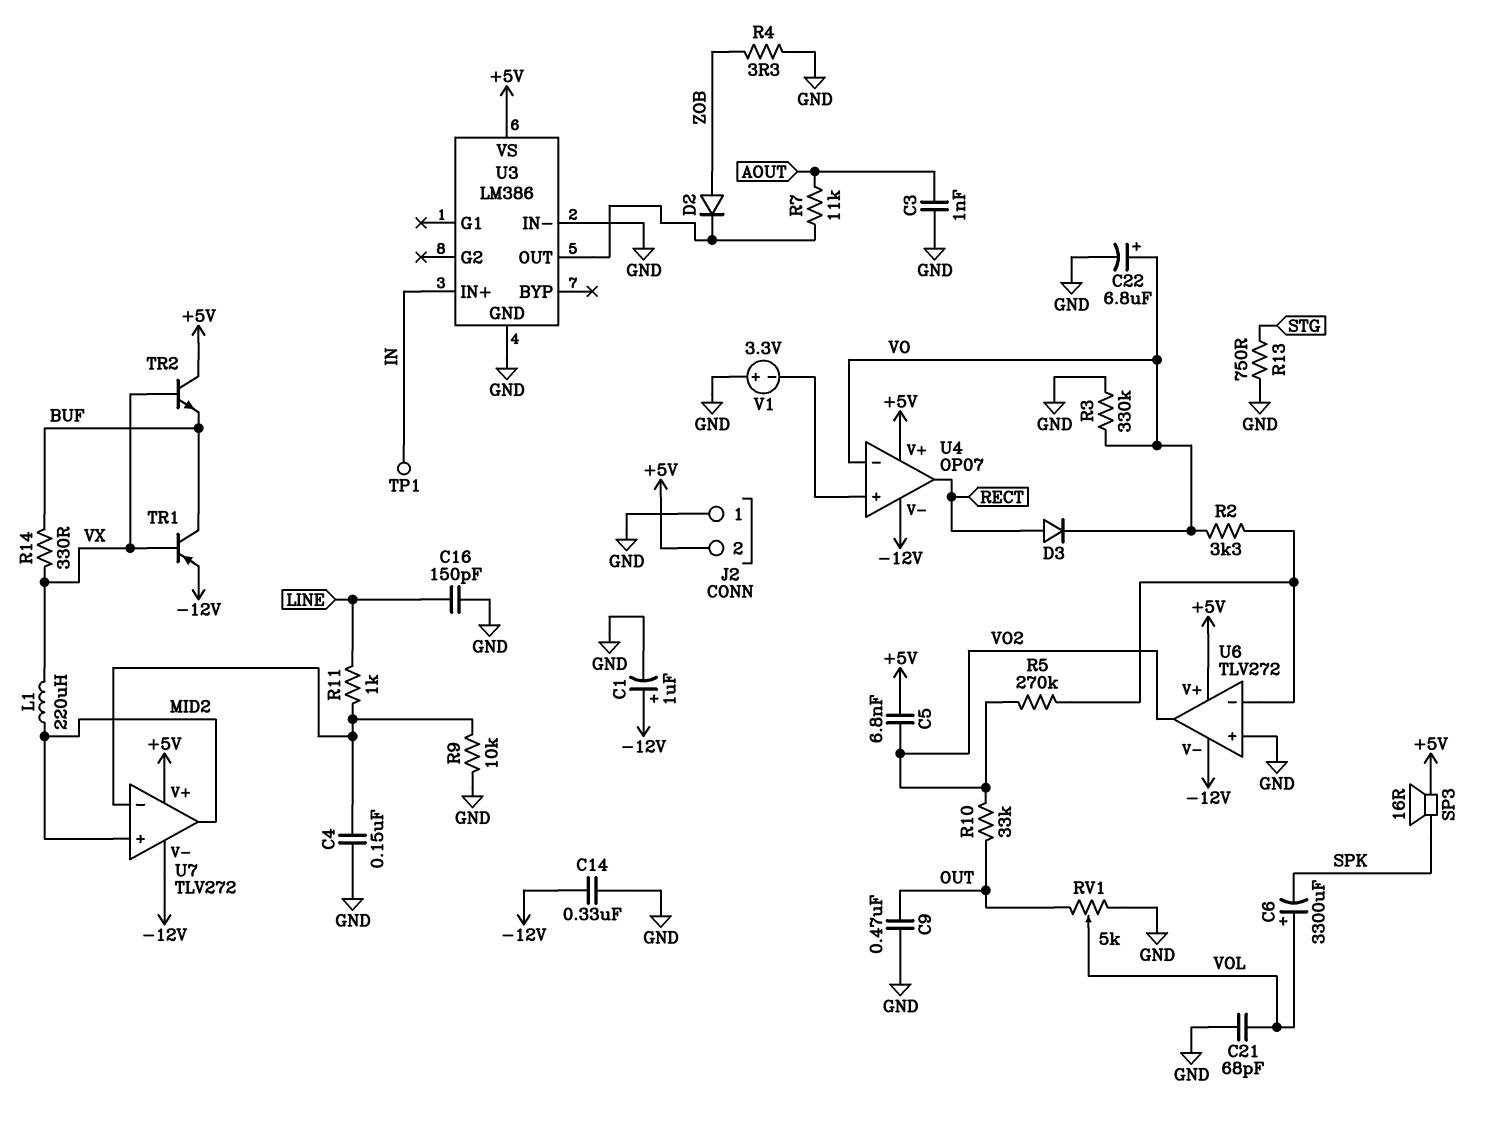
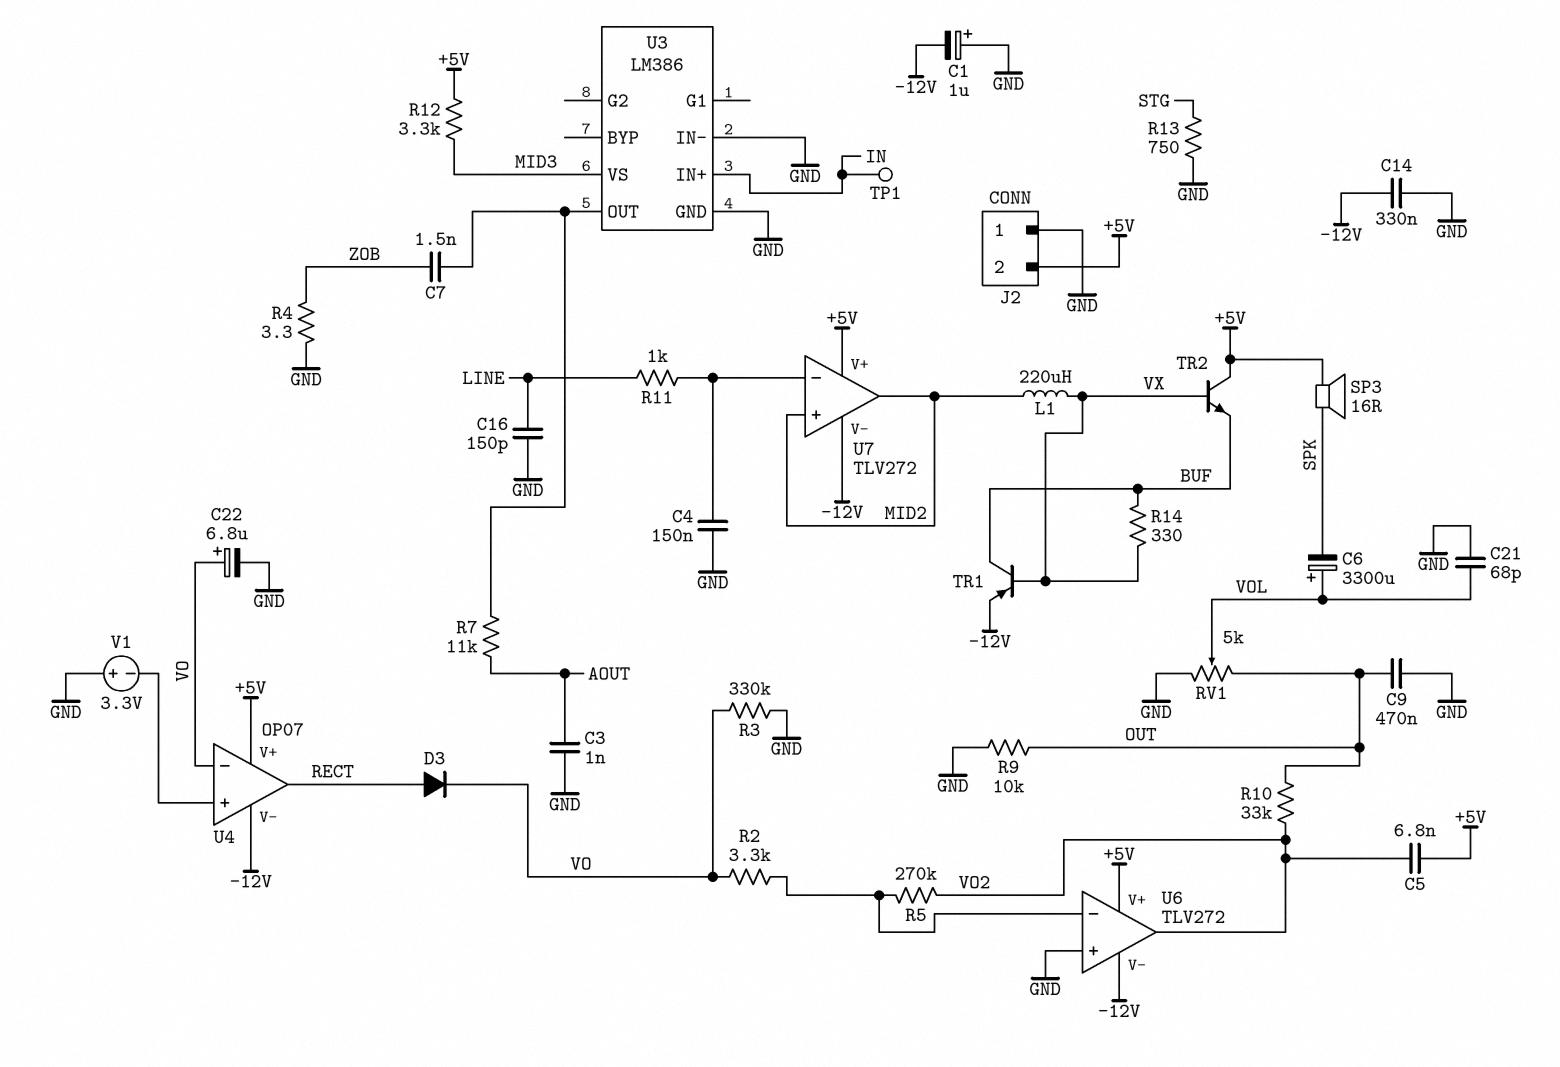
C1: 1uF (plus -12V, minus GND) -> 1uF (plus GND, minus -12V)
C7: none -> 1.5nF (U3/OUT, ZOB)
D2: diode (A ZOB, K U3/OUT) -> none
R9: 10k (GND, U7/in-) -> 10k (GND, OUT)
R12: none -> 3.3k (+5V, MID3)
U3 pin VS: +5V -> MID3

